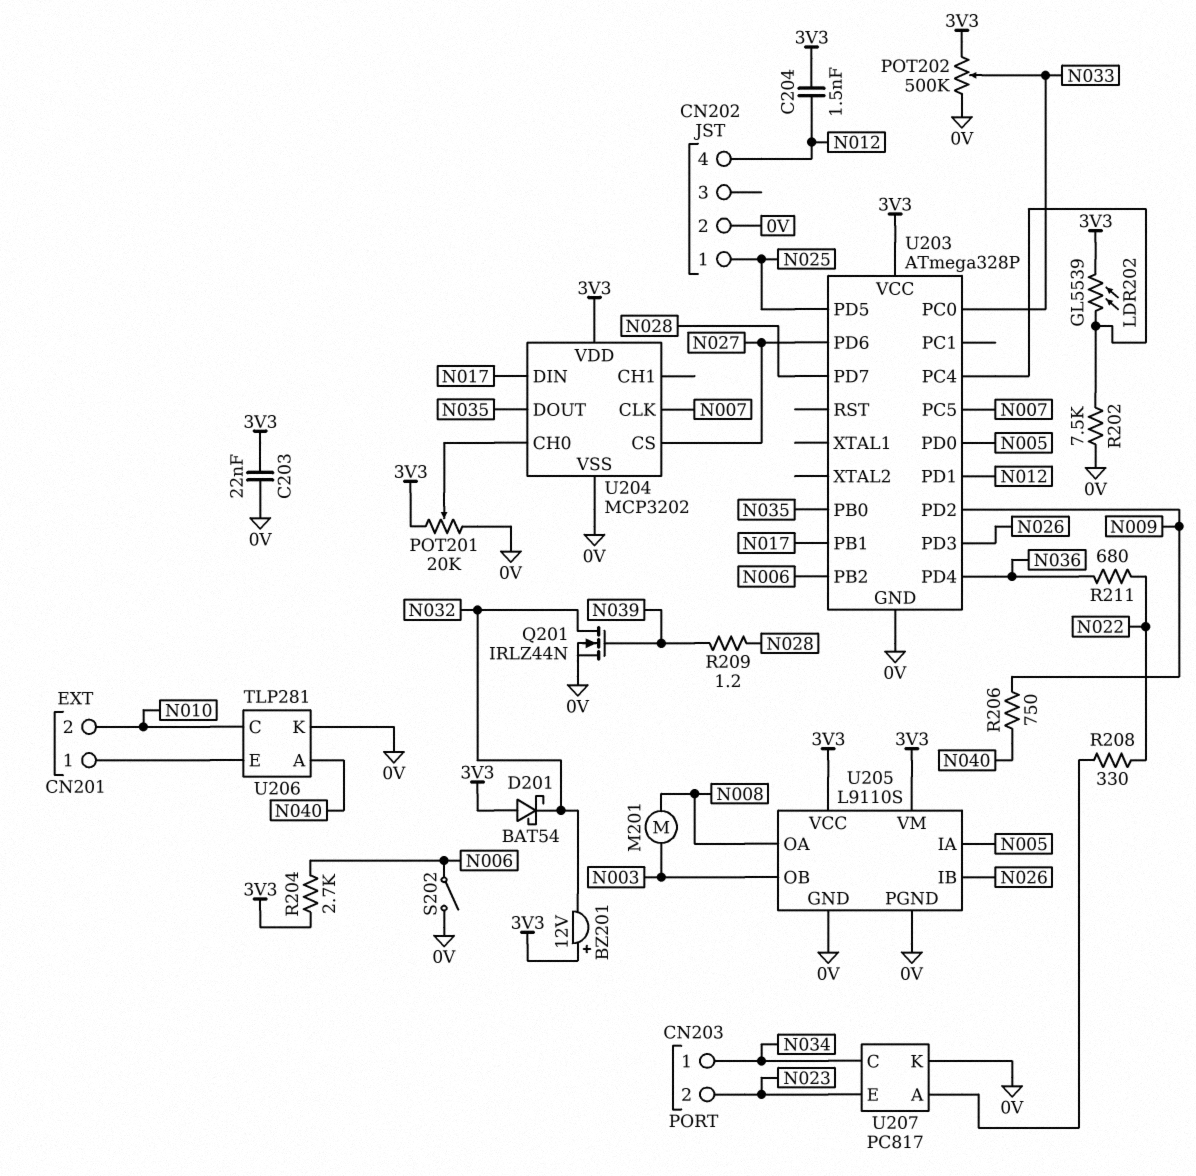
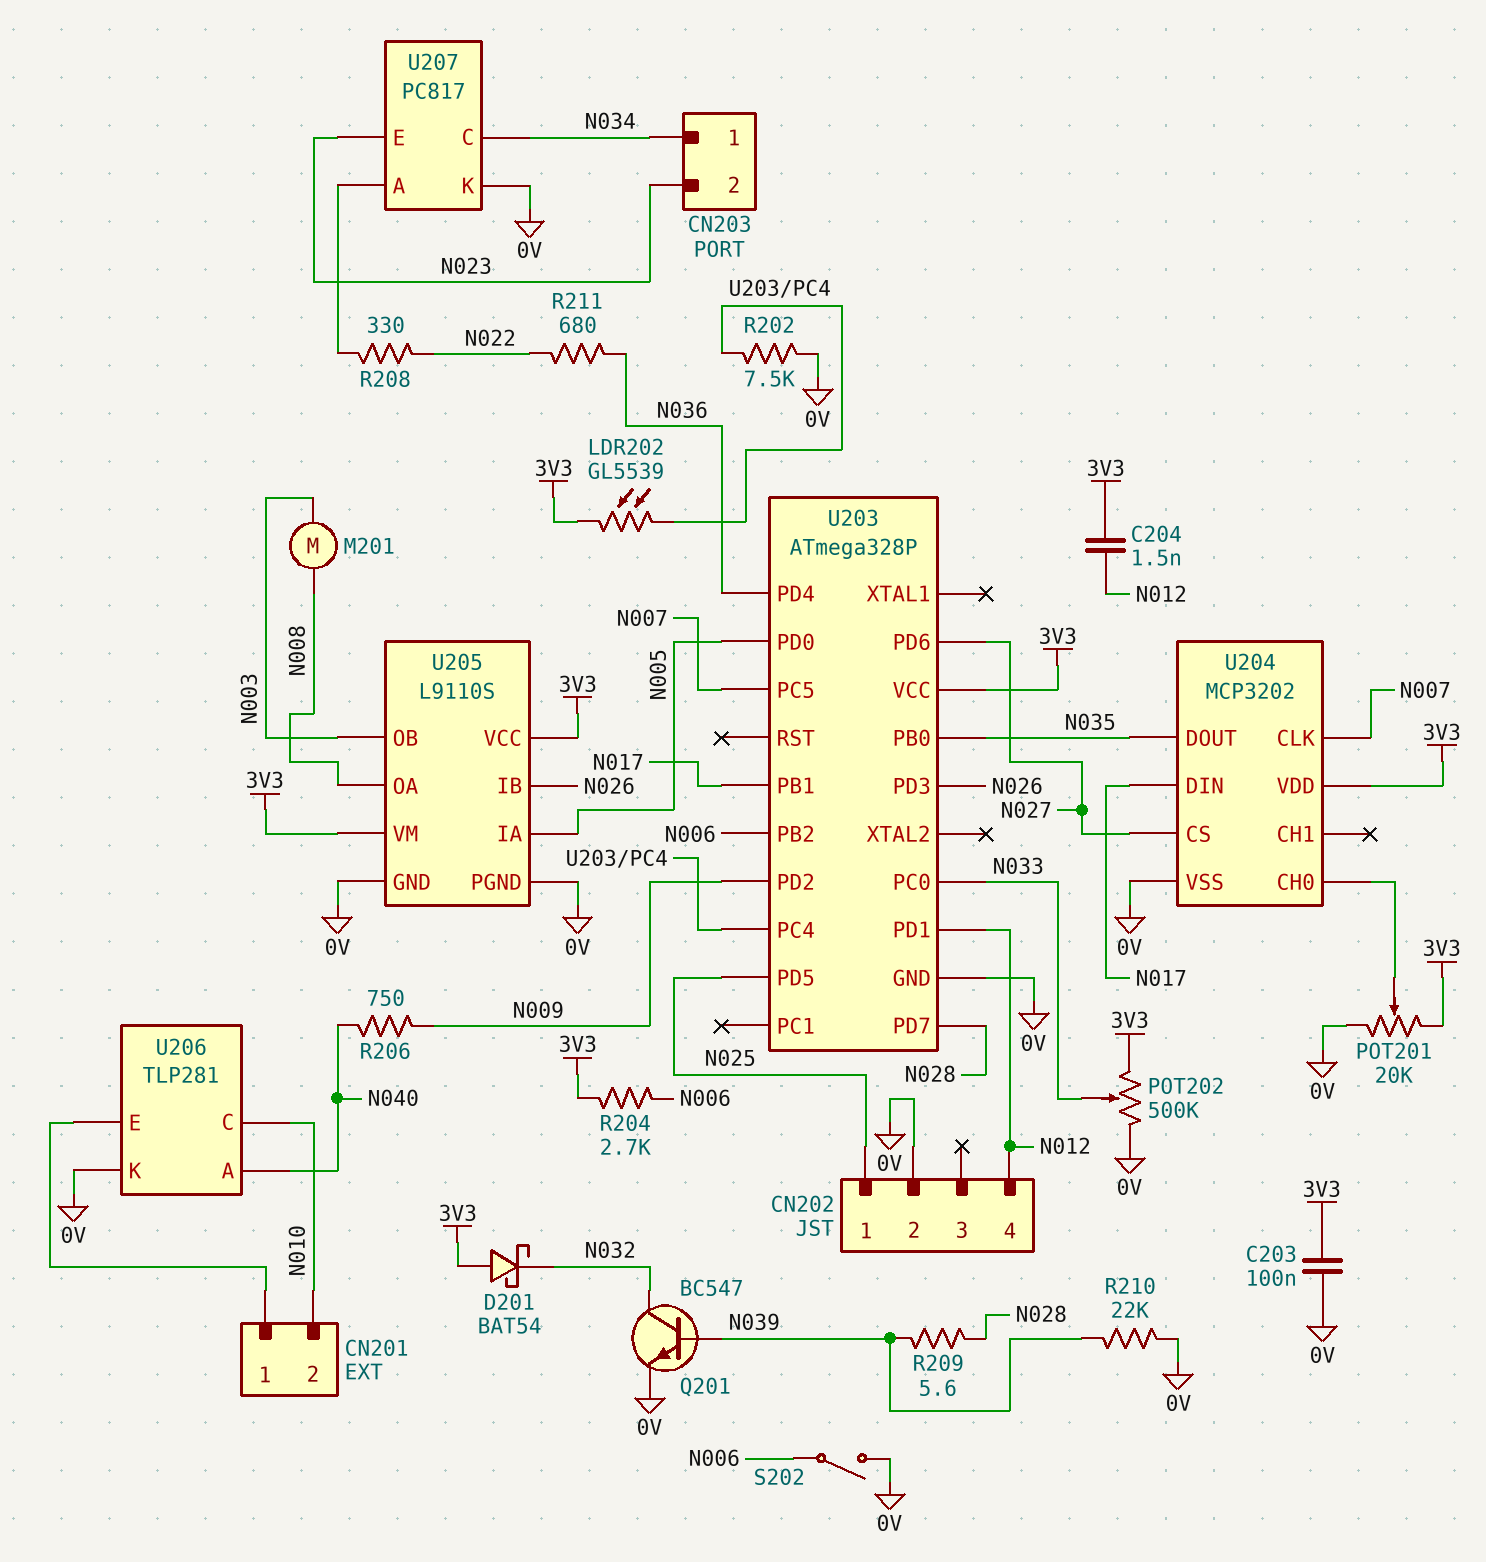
BZ201: buzzer 12V (plus 3V3, minus N032) -> none
C203: 22nF (0V, 3V3) -> 100nF (0V, 3V3)
Q201: NMOS IRLZ44N (G N039, D N032, S 0V) -> NPN BC547 (B N039, C N032, E 0V)
R209: 1.2 (N028, N039) -> 5.6 (N028, N039)
R210: none -> 22k (0V, N039)

